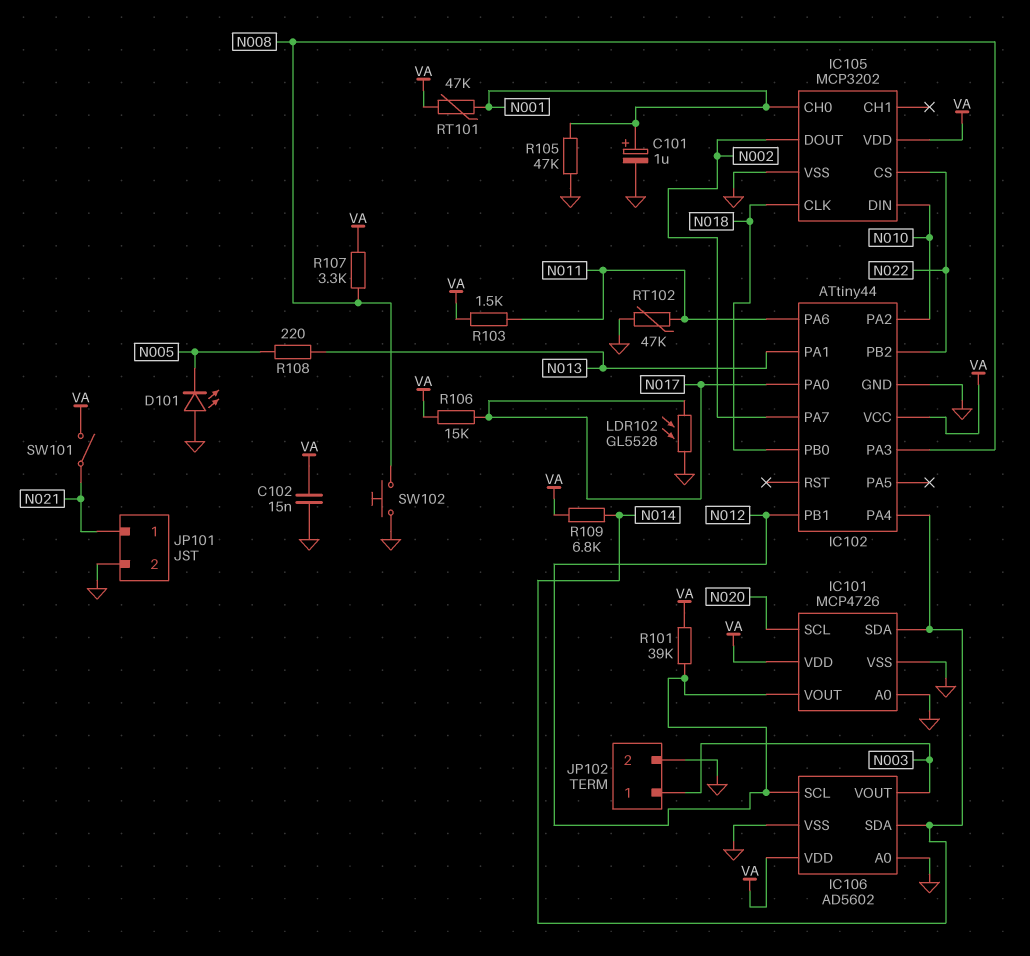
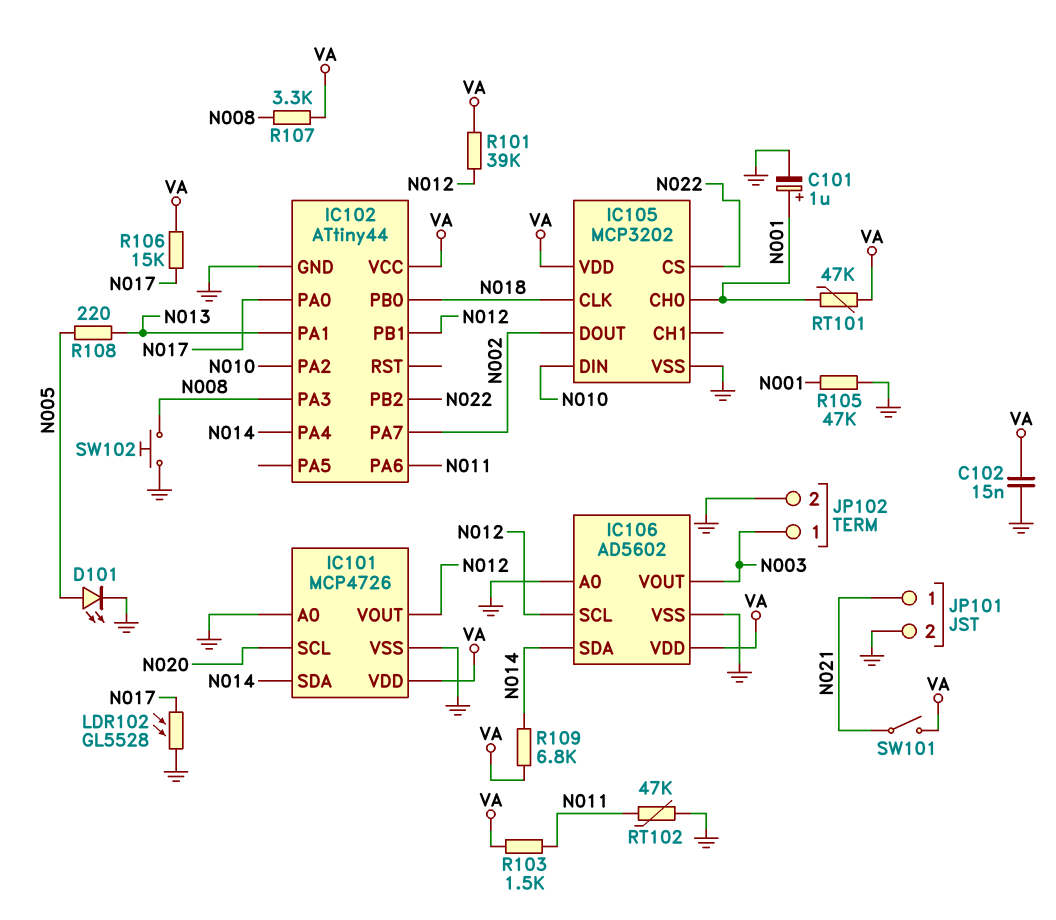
D101: LED (A GND, K N005) -> LED (A N005, K GND)

